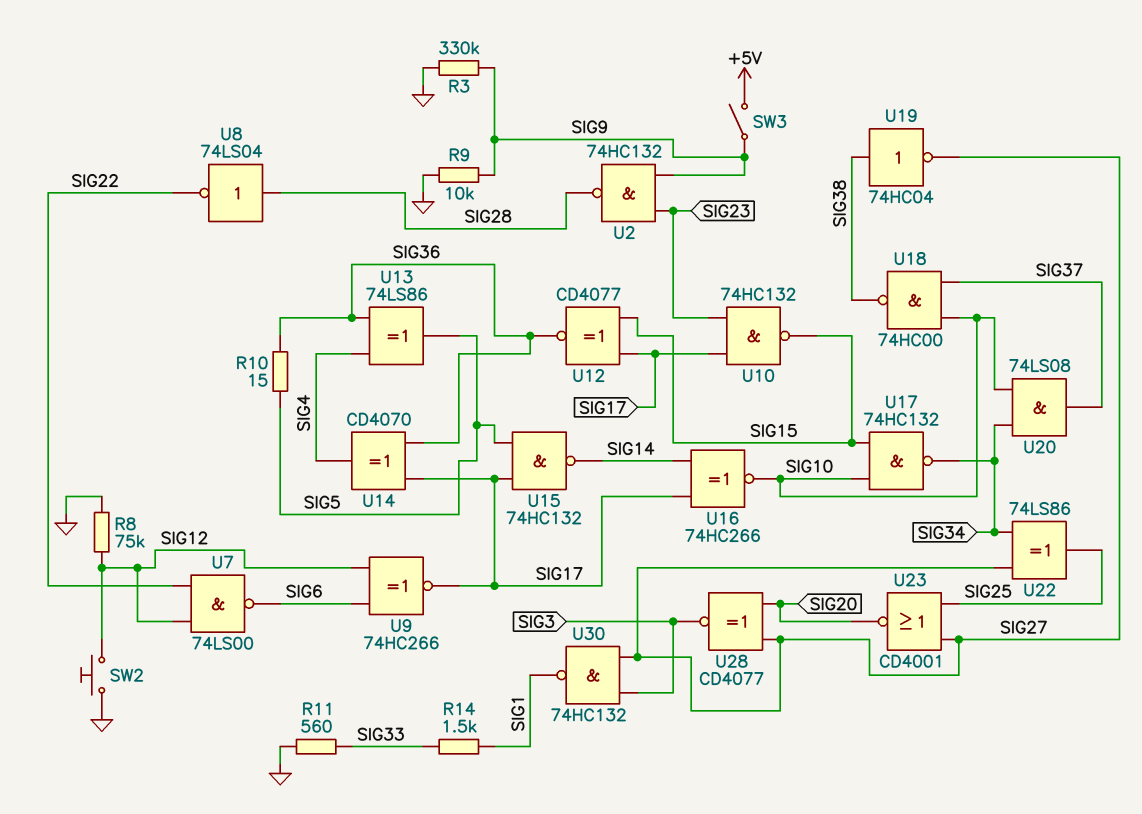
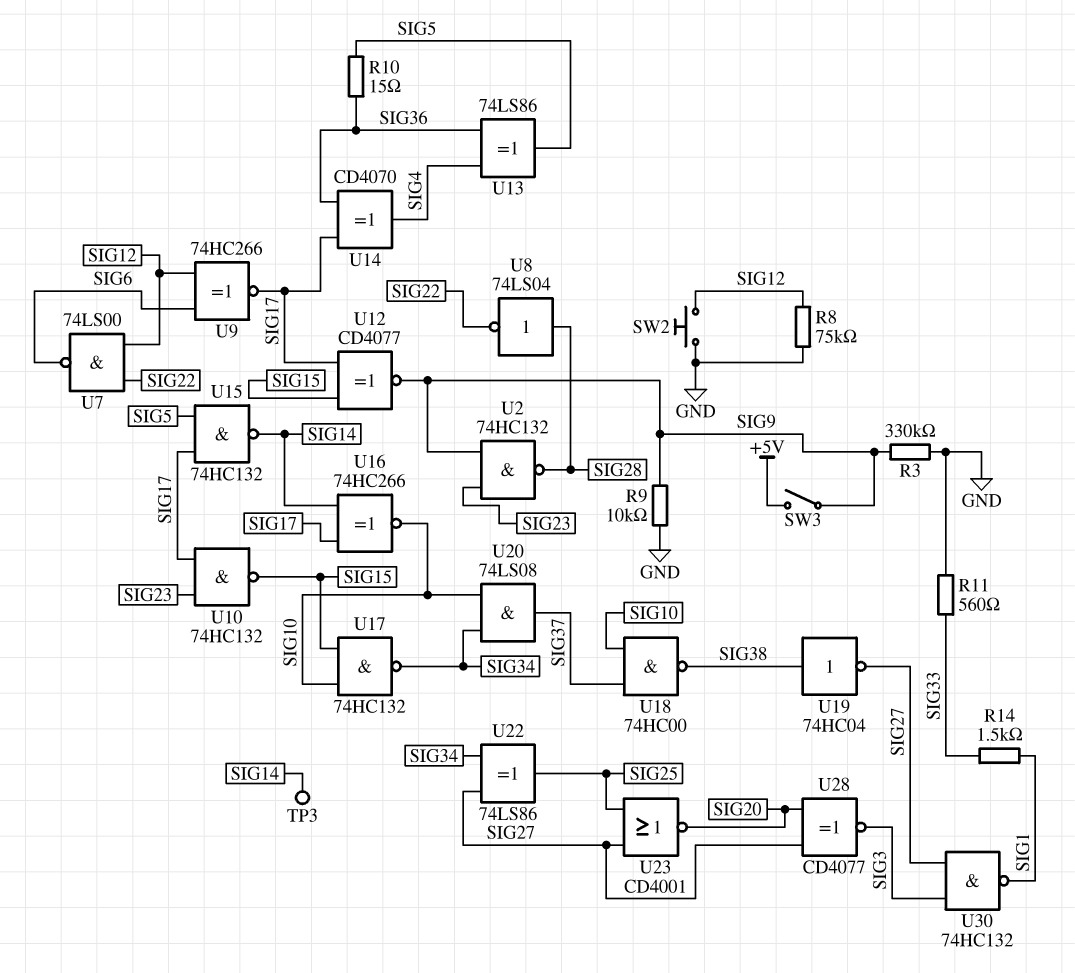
TP3: none -> test point (SIG14)
U12: XNOR CD4077 (in SIG15, in SIG17, out SIG36) -> XNOR CD4077 (in SIG15, in SIG17, out SIG9)

